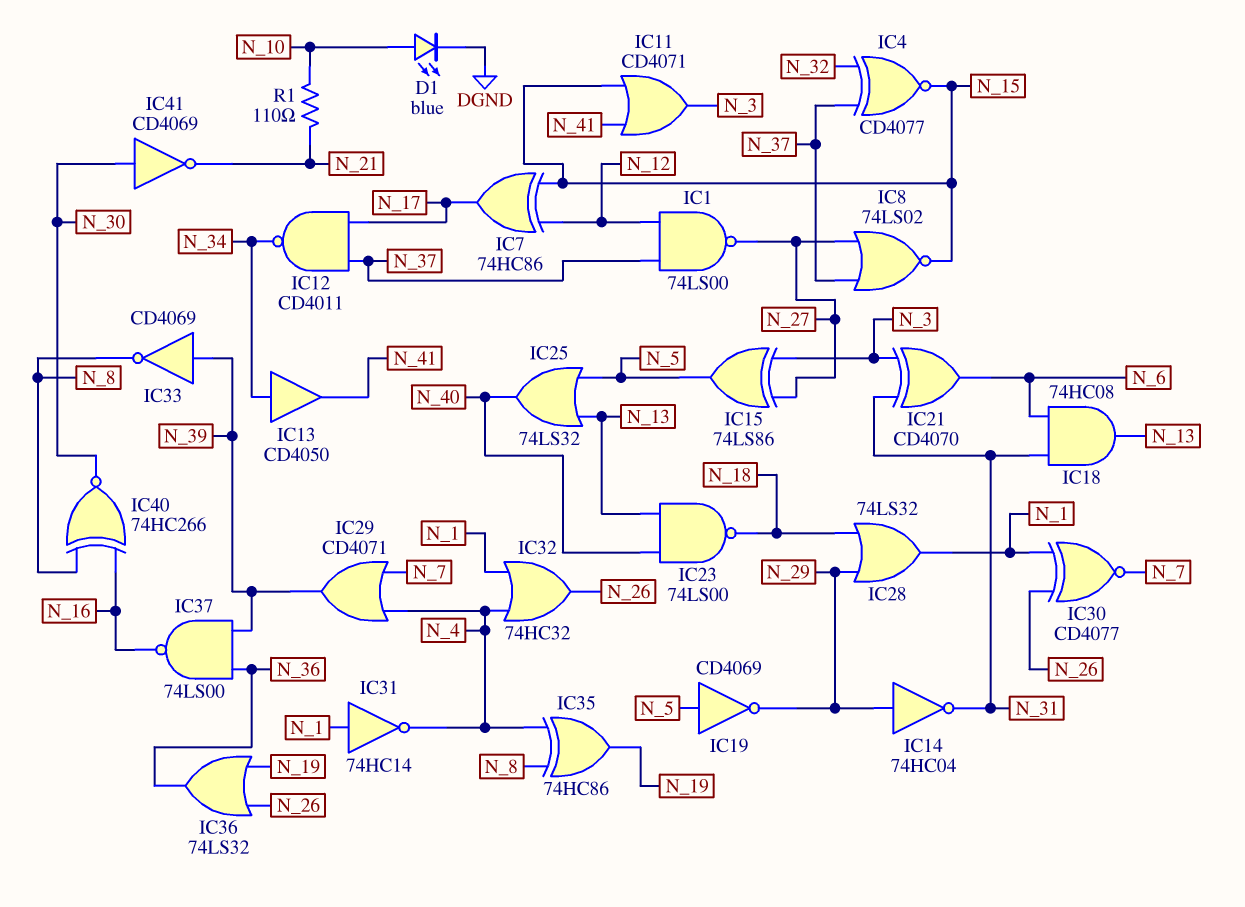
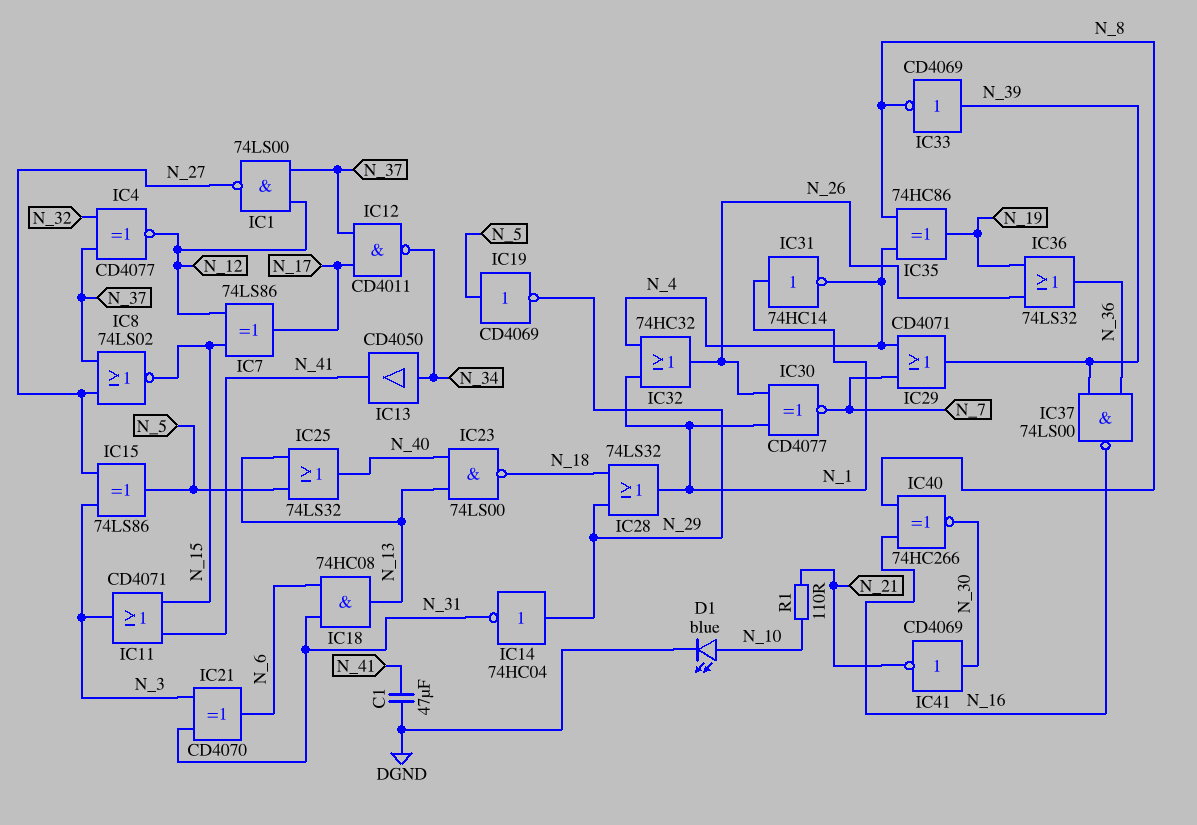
C1: none -> 47uF (DGND, N_41)
IC4: XNOR CD4077 (in N_32, in N_37, out N_15) -> XNOR CD4077 (in N_32, in N_37, out N_12)
IC7: XOR 74HC86 (in N_12, in N_15, out N_17) -> XOR 74LS86 (in N_12, in N_15, out N_17)

